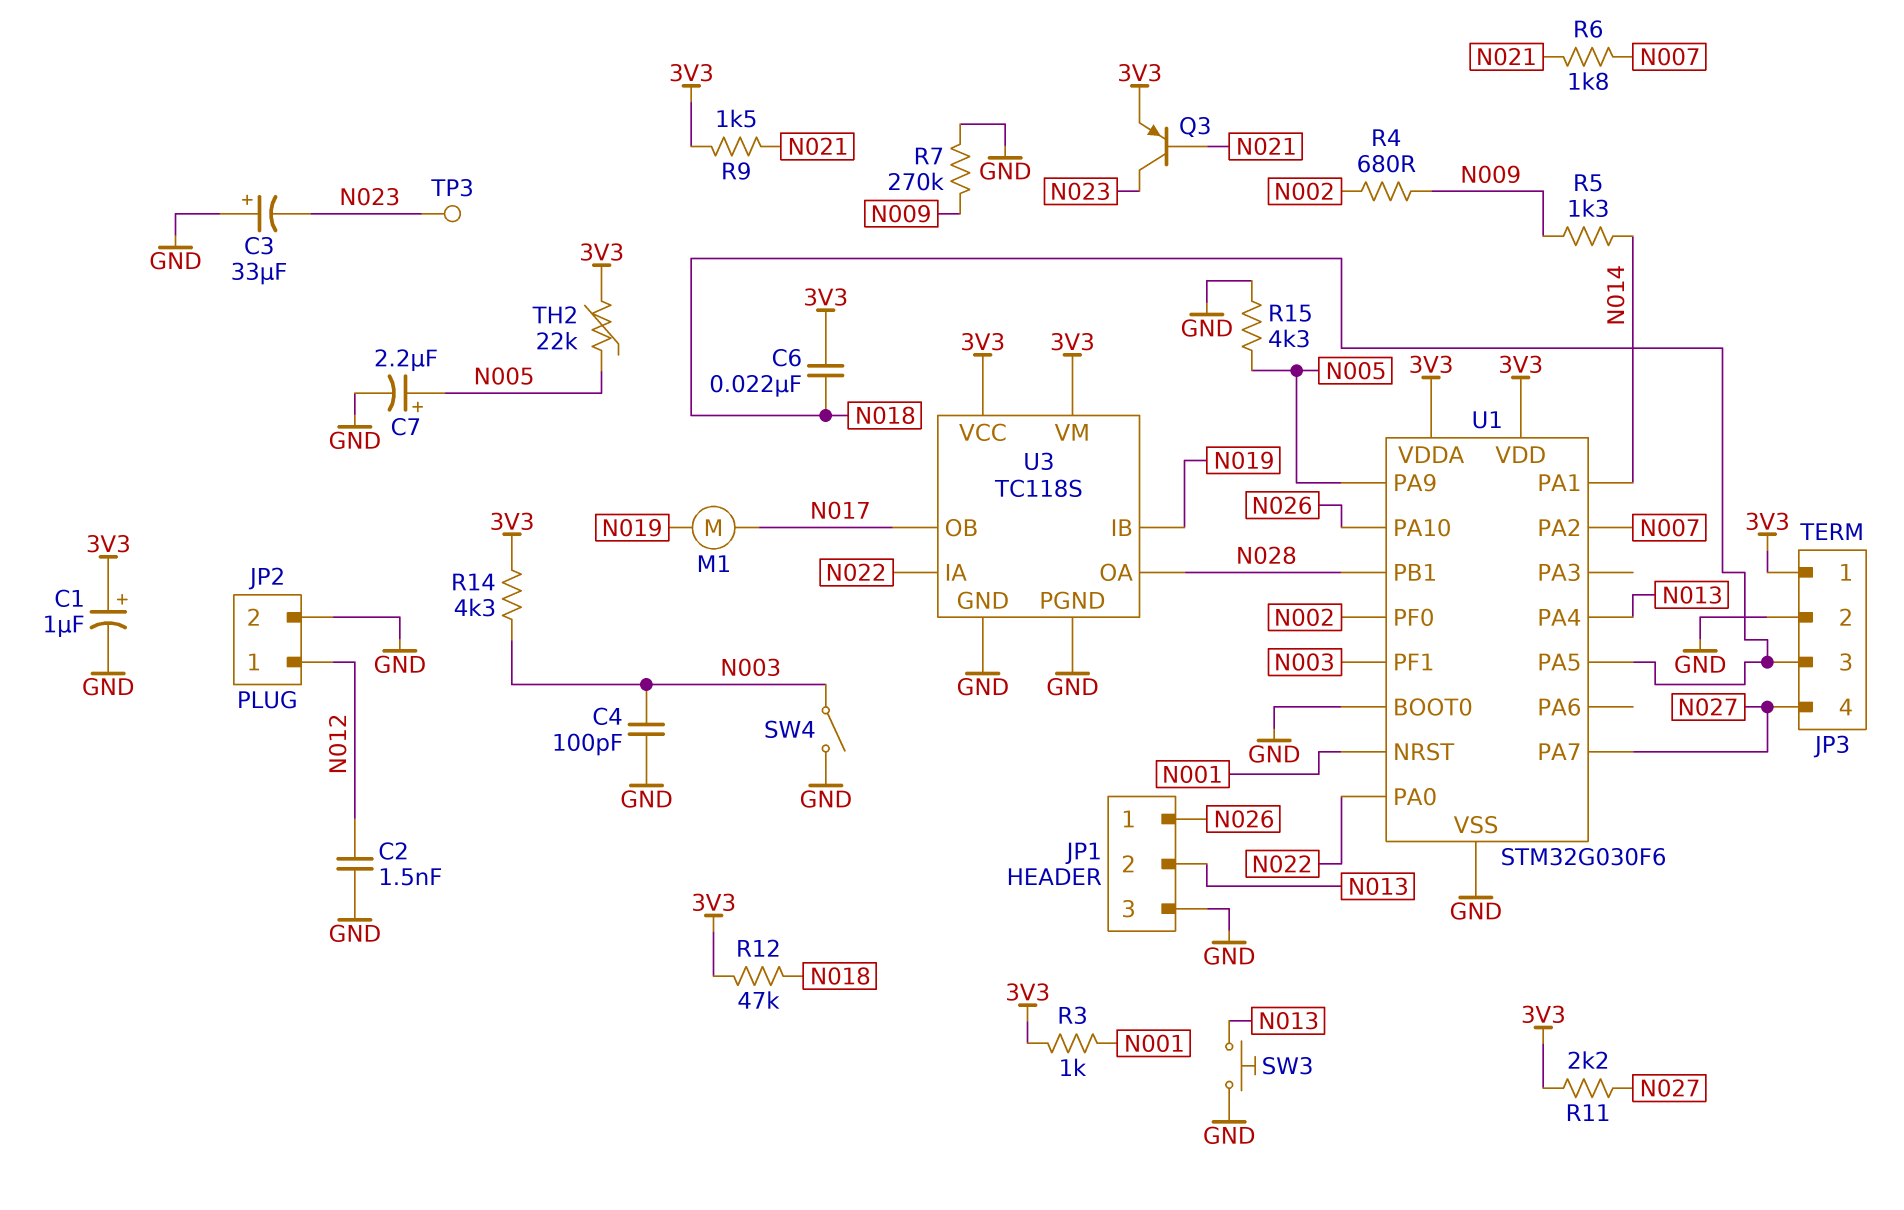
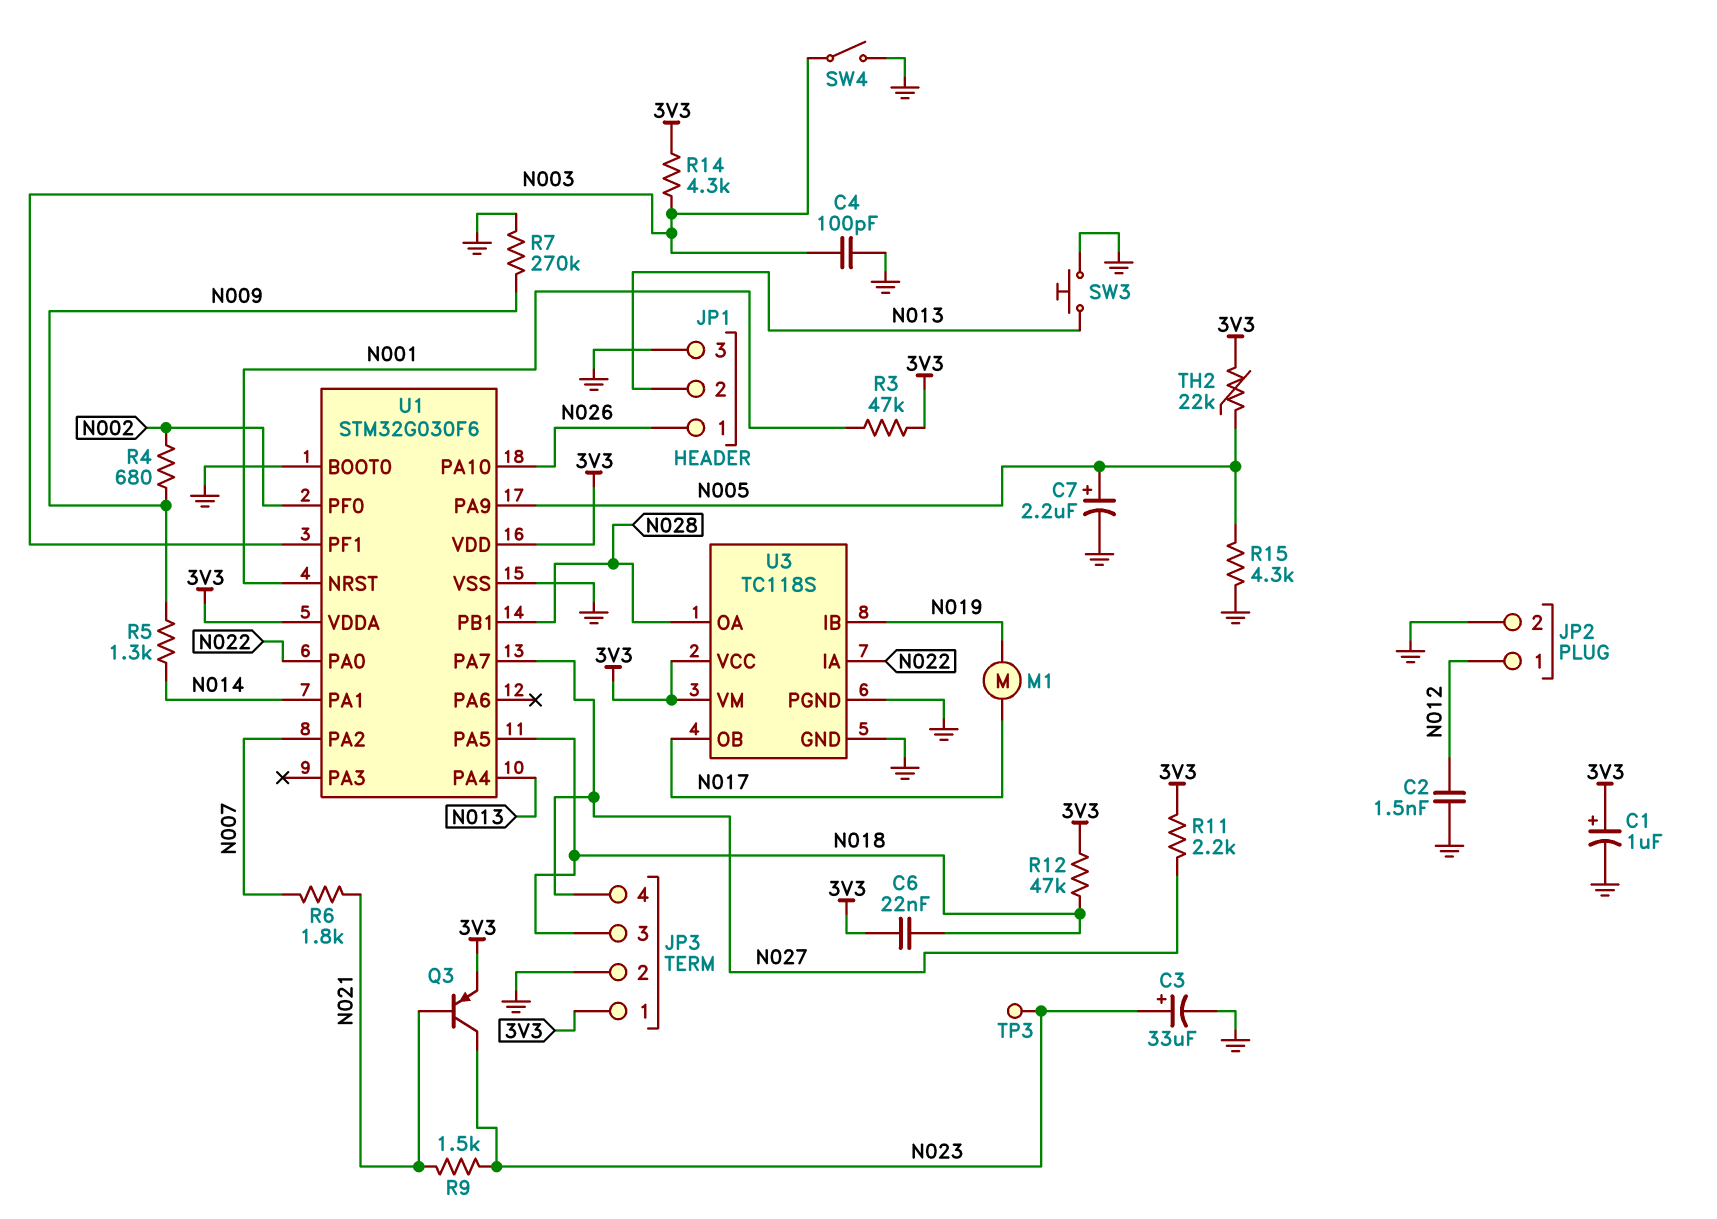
C3: 33uF (plus GND, minus N023) -> 33uF (plus N023, minus GND)
R3: 1k (3V3, N001) -> 47k (3V3, N001)
R9: 1.5k (3V3, N021) -> 1.5k (N021, N023)

